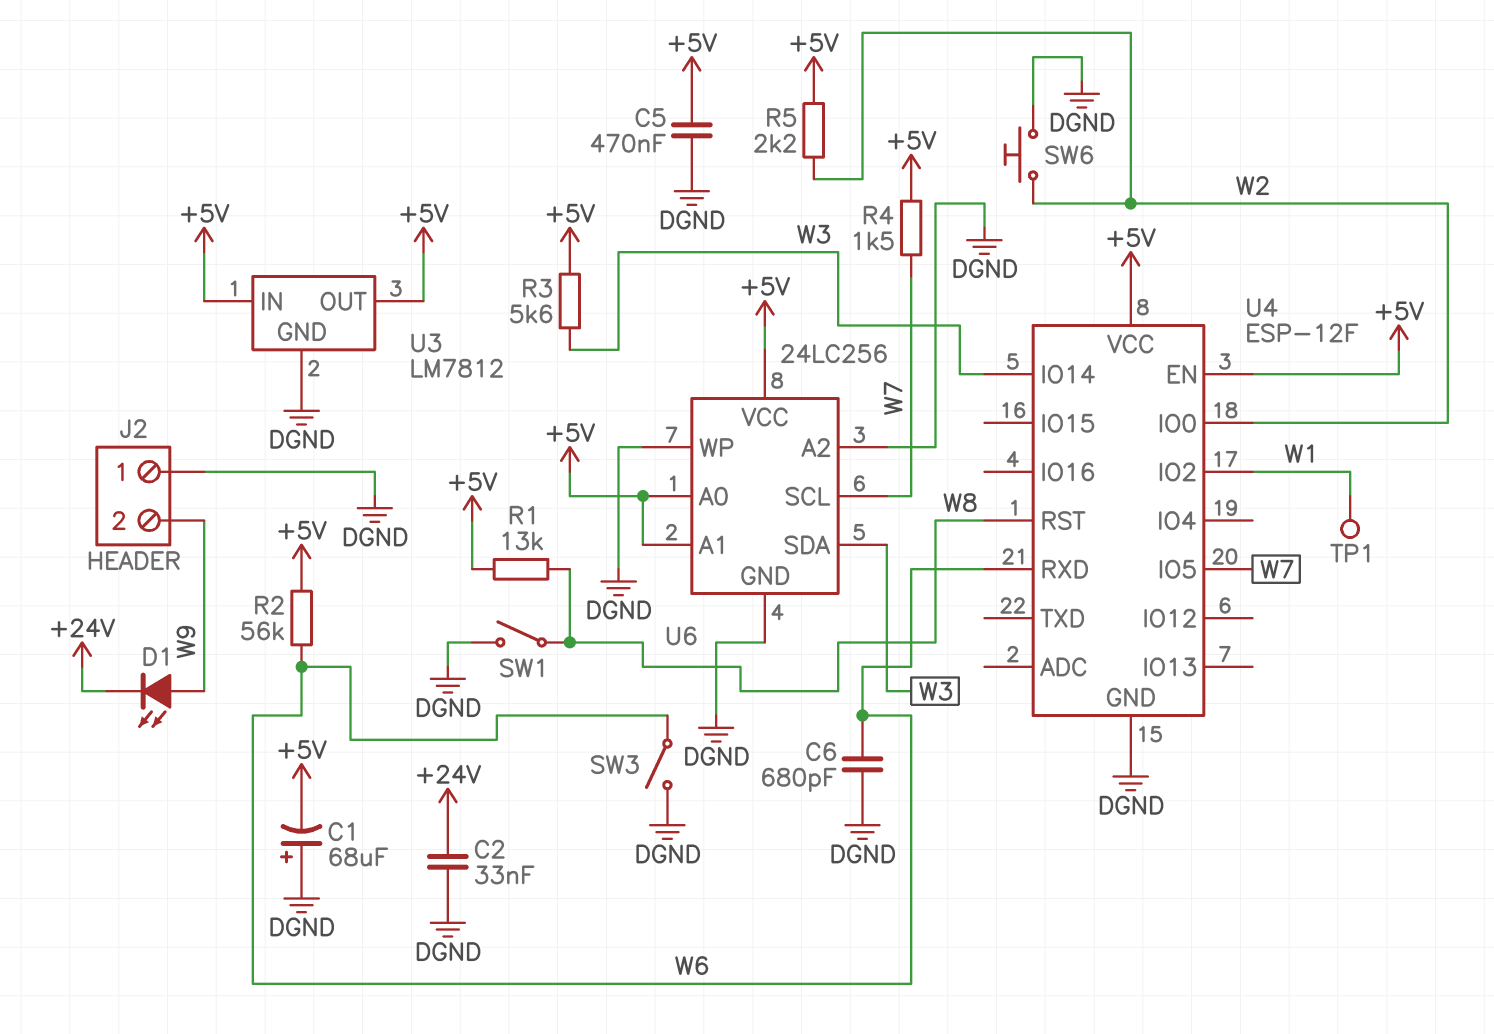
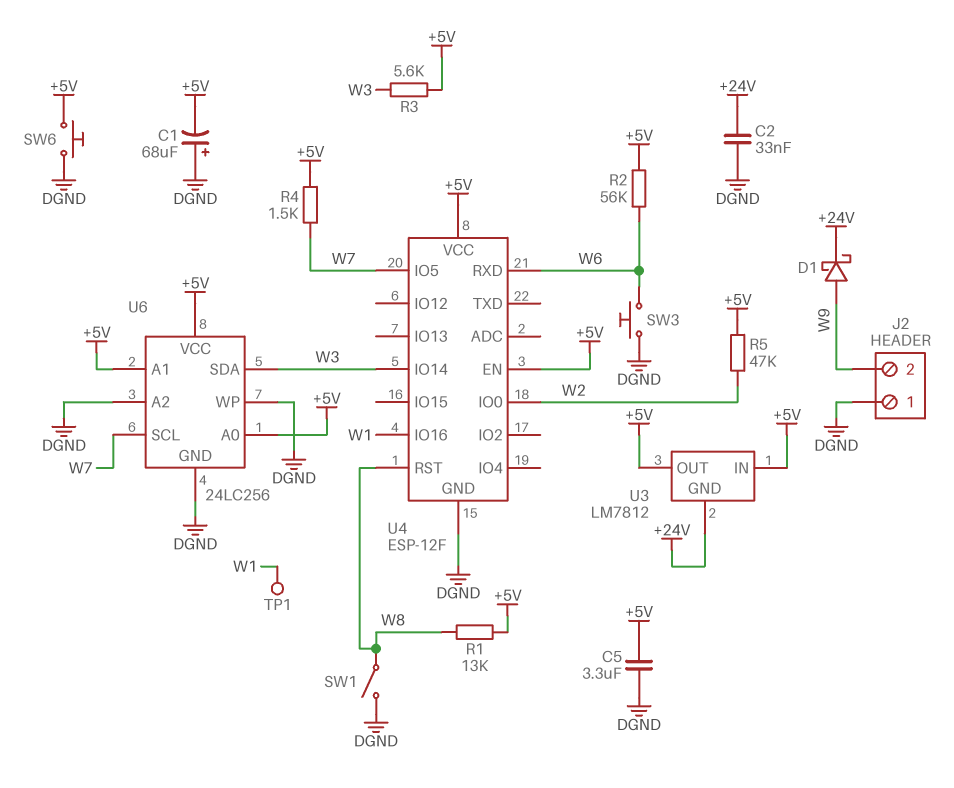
C5: 470nF (+5V, DGND) -> 3.3uF (+5V, DGND)
C6: 680pF (DGND, W6) -> none
D1: LED (A W9, K +24V) -> schottky (A W9, K +24V)
R5: 2.2k (+5V, W2) -> 47k (+5V, W2)
SW3: switch (DGND, W6) -> button (DGND, W6)
SW6: button (DGND, W2) -> button (+5V, DGND)
U3 pin GND: DGND -> +24V
U4 pin IO2: W1 -> none
U4 pin IO16: none -> W1

